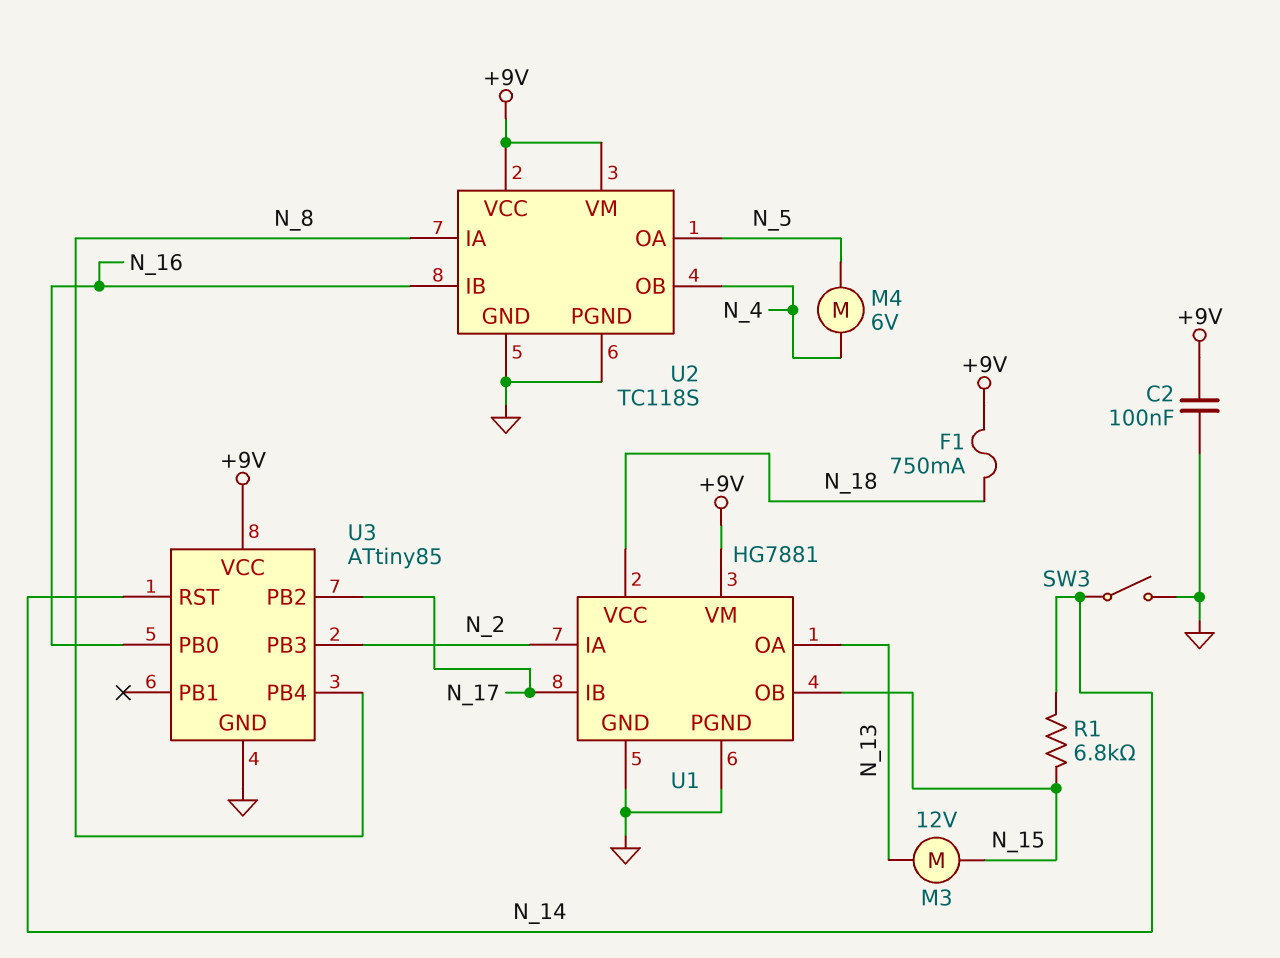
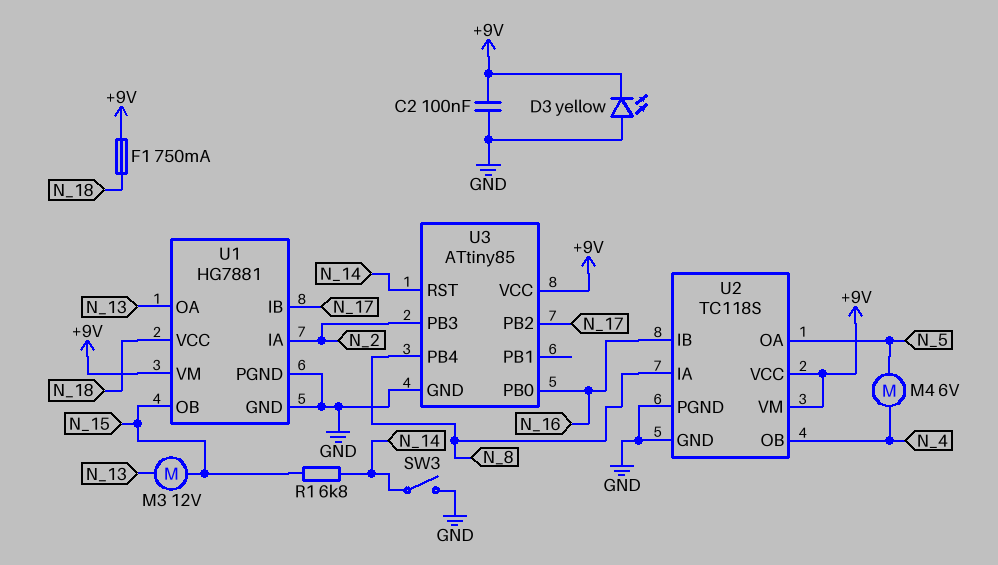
D3: none -> LED yellow (A GND, K +9V)

